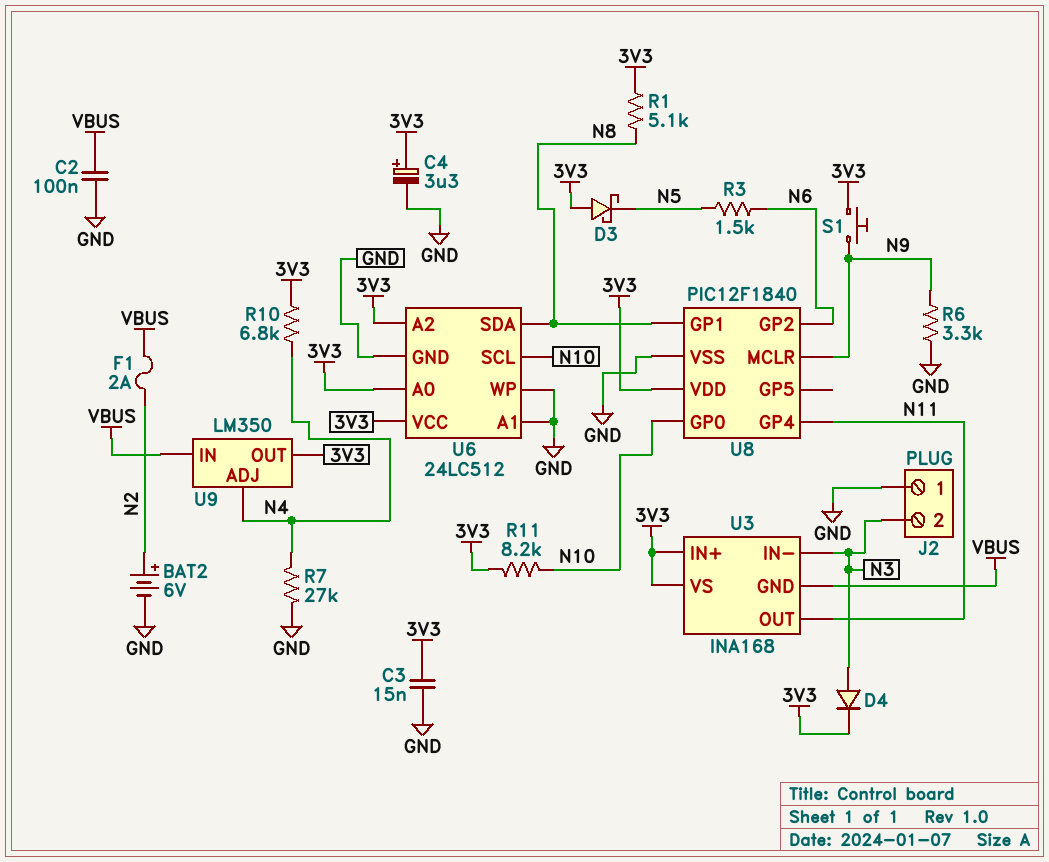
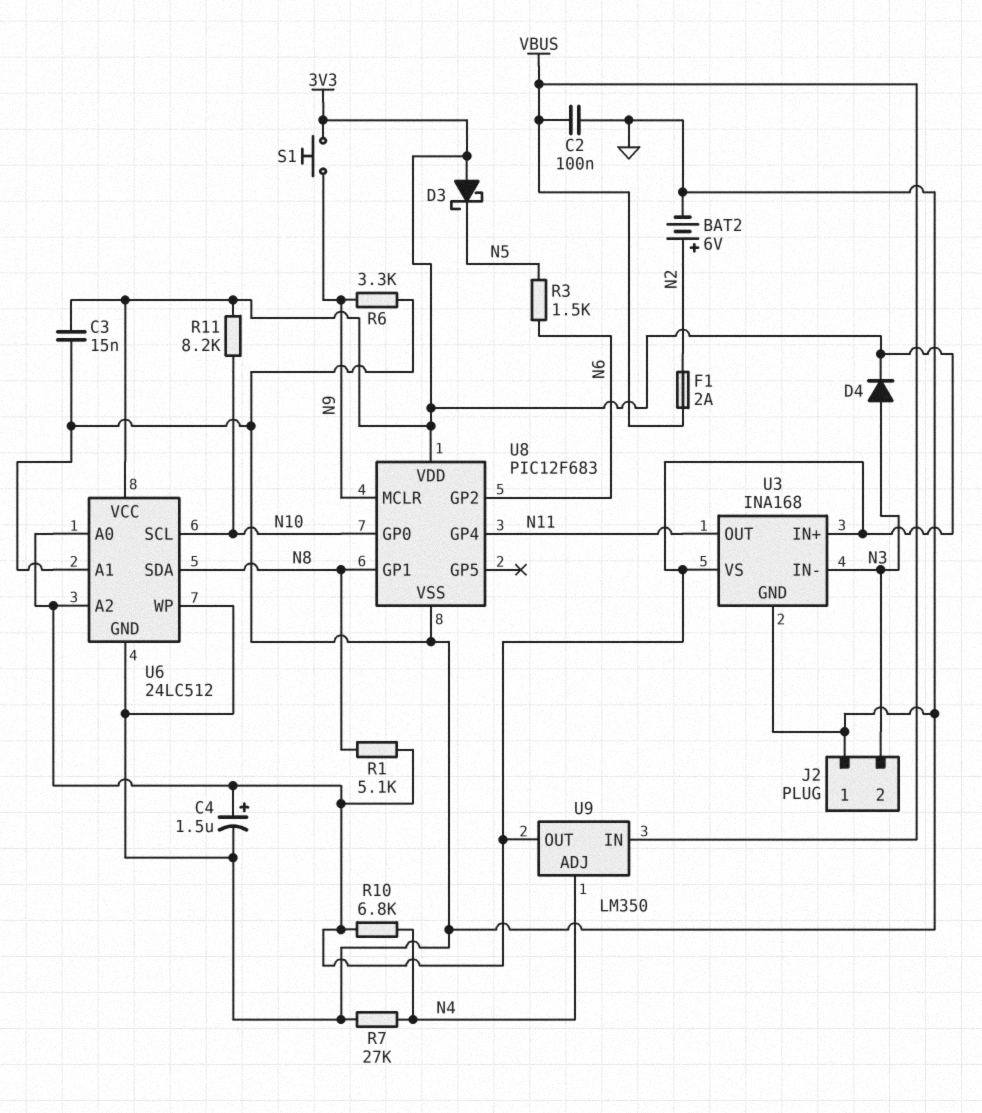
C4: 3.3uF (plus 3V3, minus GND) -> 1.5uF (plus 3V3, minus GND)
U3 pin GND: VBUS -> GND
U8: PIC12F1840 -> PIC12F683

